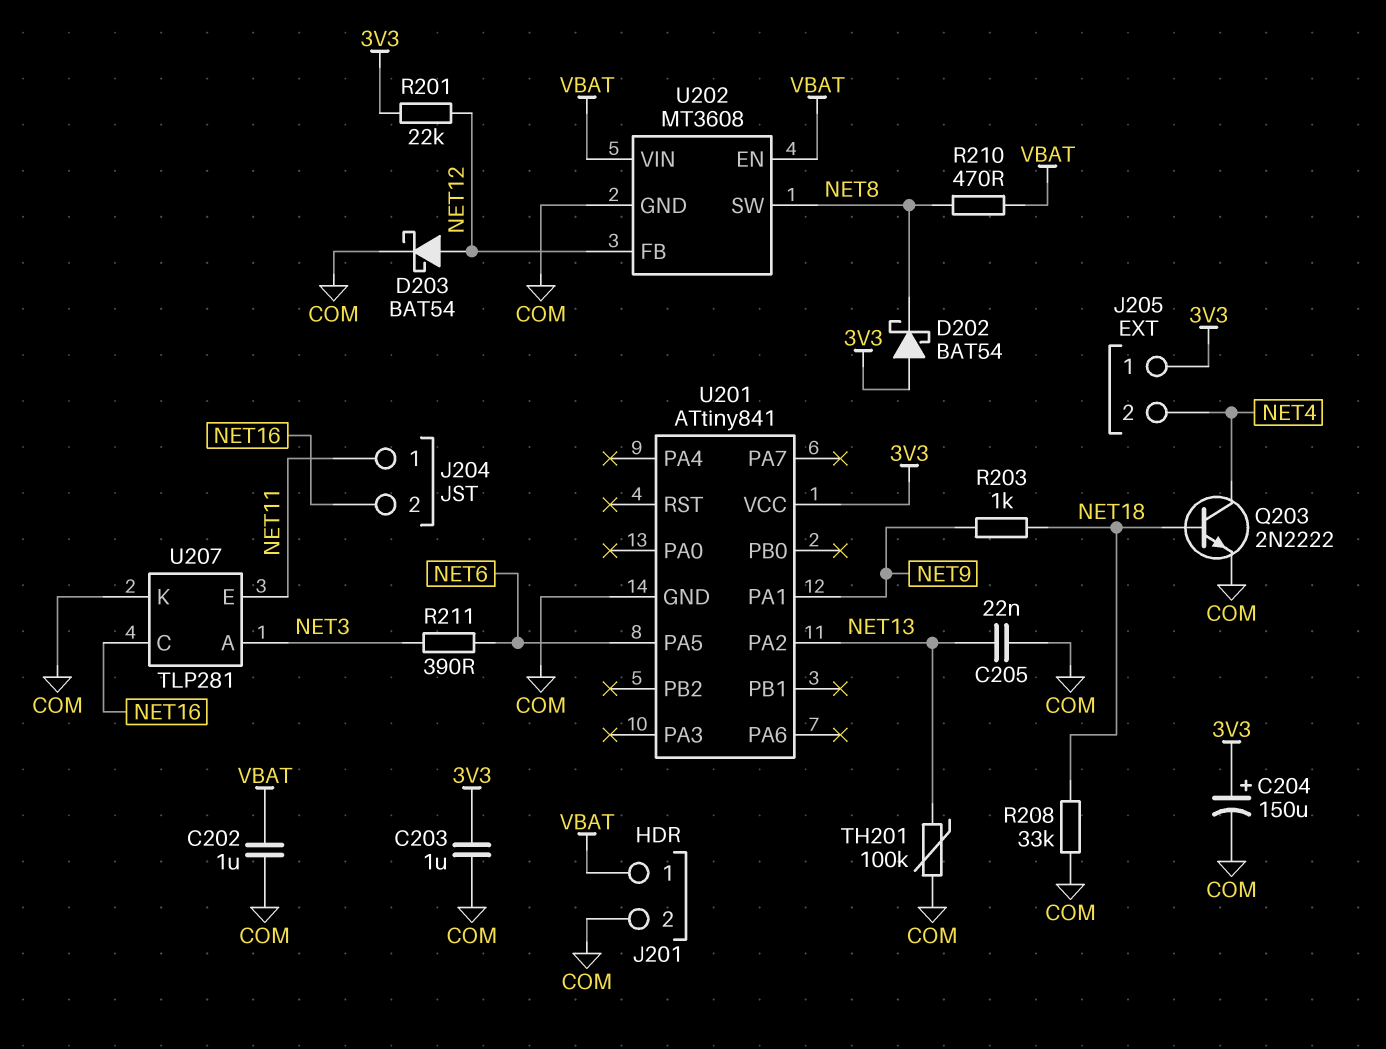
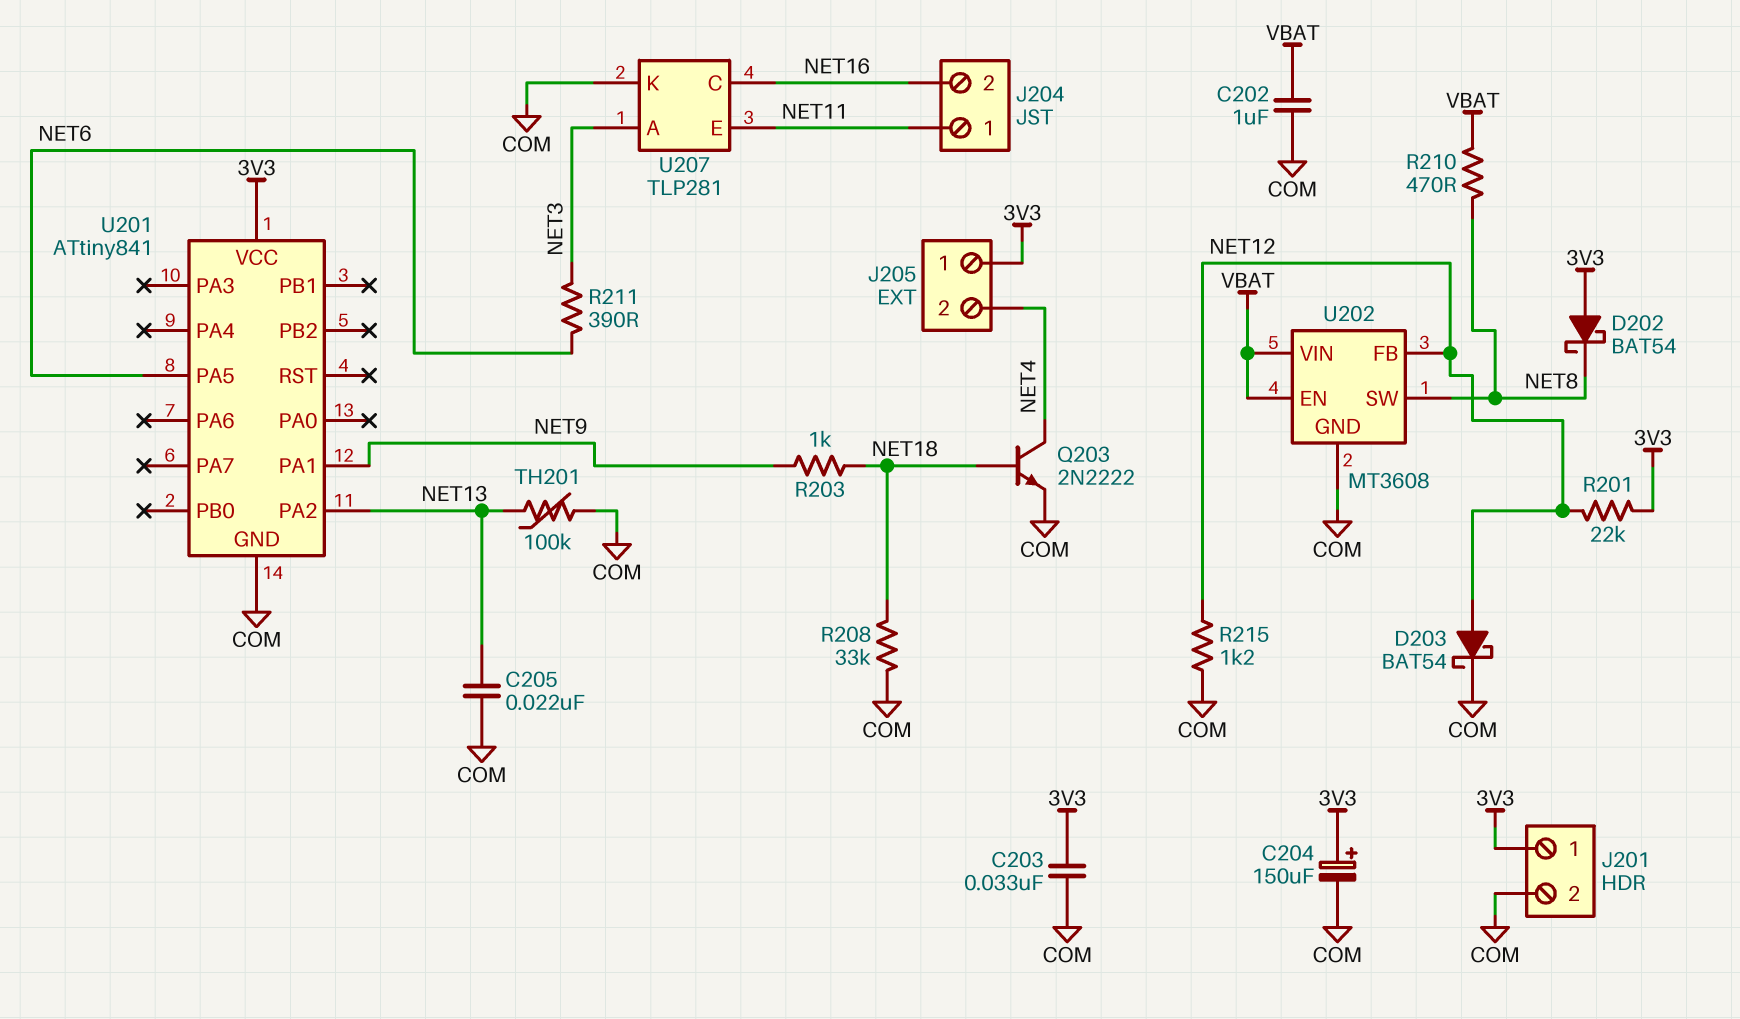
C203: 1uF (3V3, COM) -> 33nF (3V3, COM)
J201 pin 1: VBAT -> 3V3
R215: none -> 1.2k (COM, NET12)

